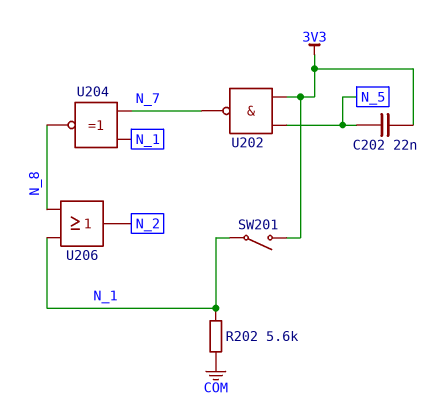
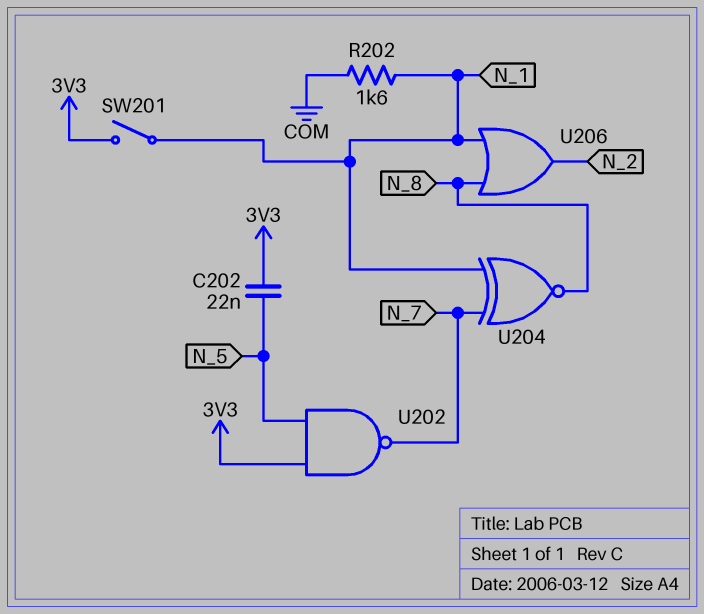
R202: 5.6k (COM, N_1) -> 1.6k (COM, N_1)

